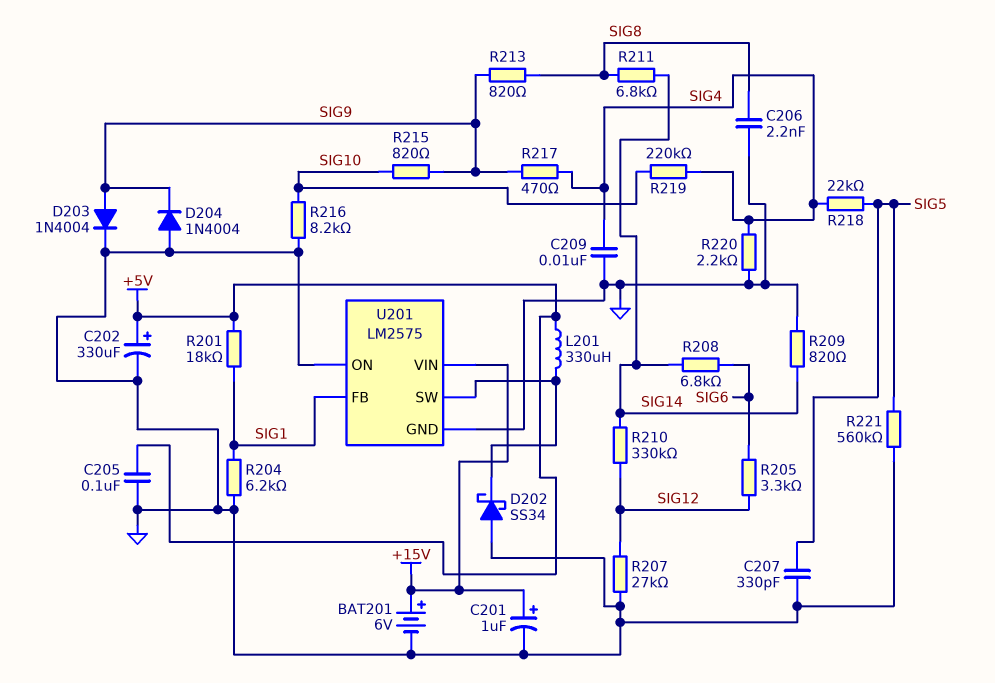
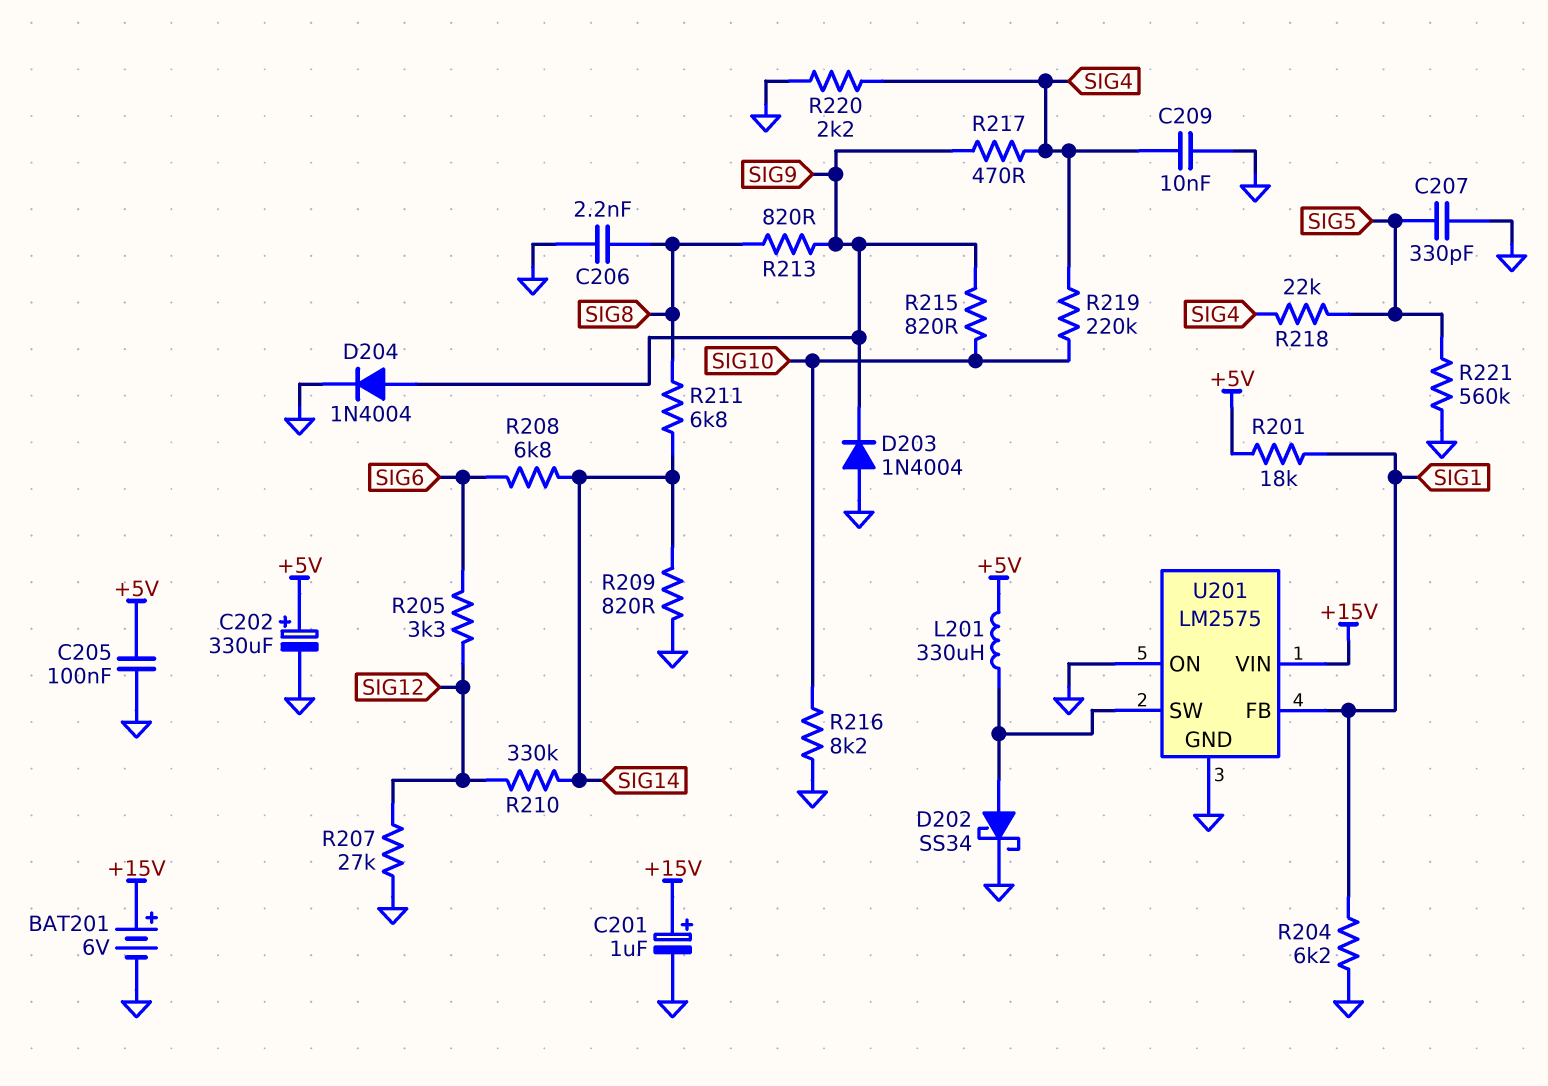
D202: schottky SS34 (A GND, K U201/SW) -> schottky SS34 (A U201/SW, K GND)
D203: diode 1N4004 (A SIG9, K GND) -> diode 1N4004 (A GND, K SIG9)
D204: diode 1N4004 (A GND, K SIG9) -> diode 1N4004 (A SIG9, K GND)

